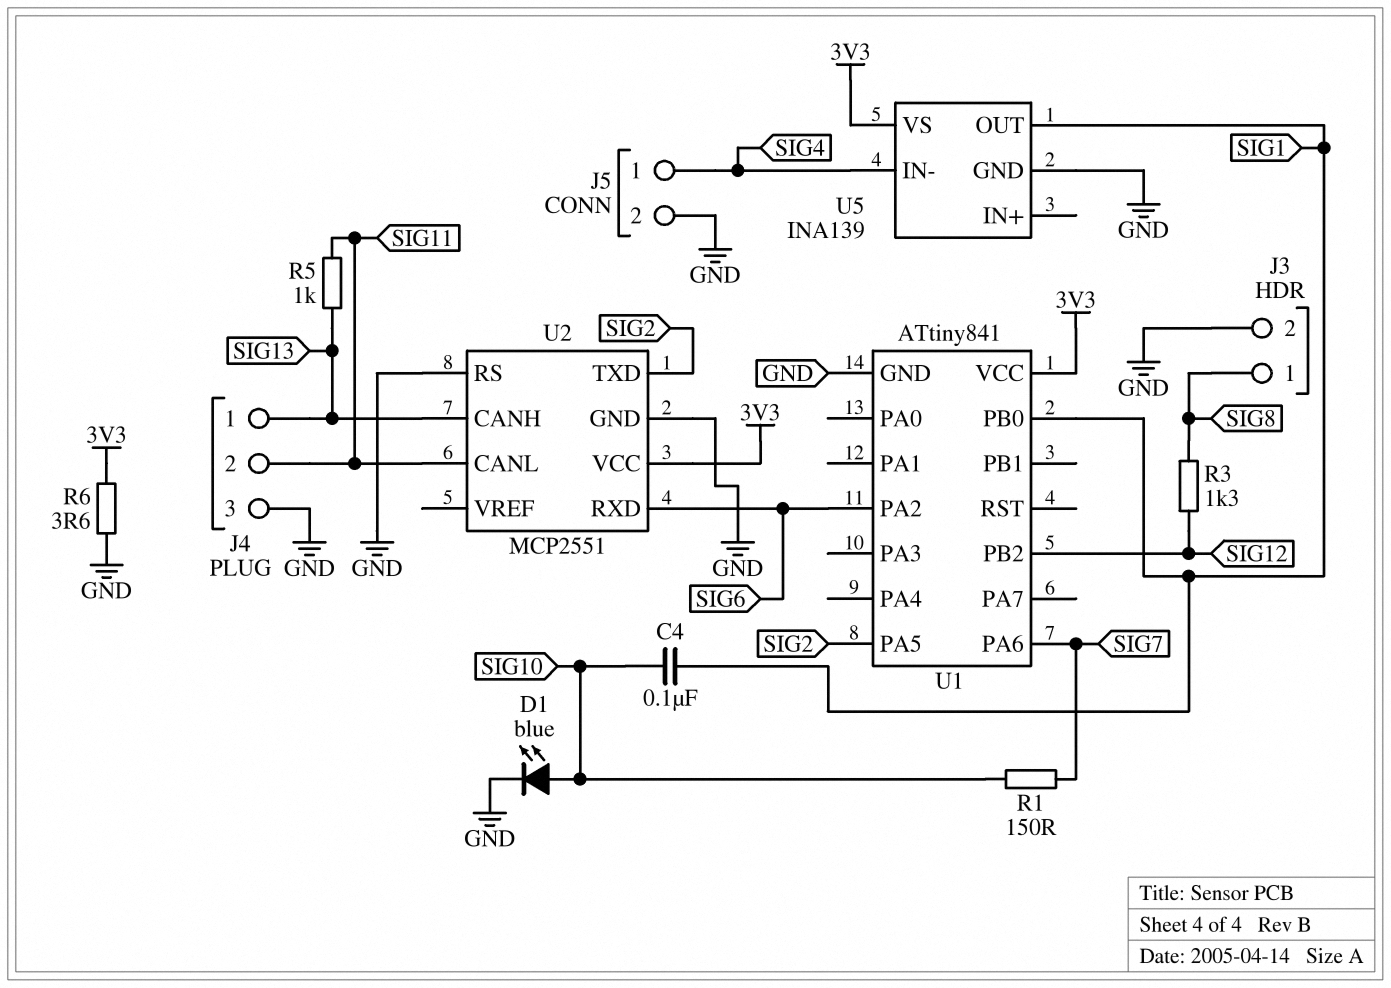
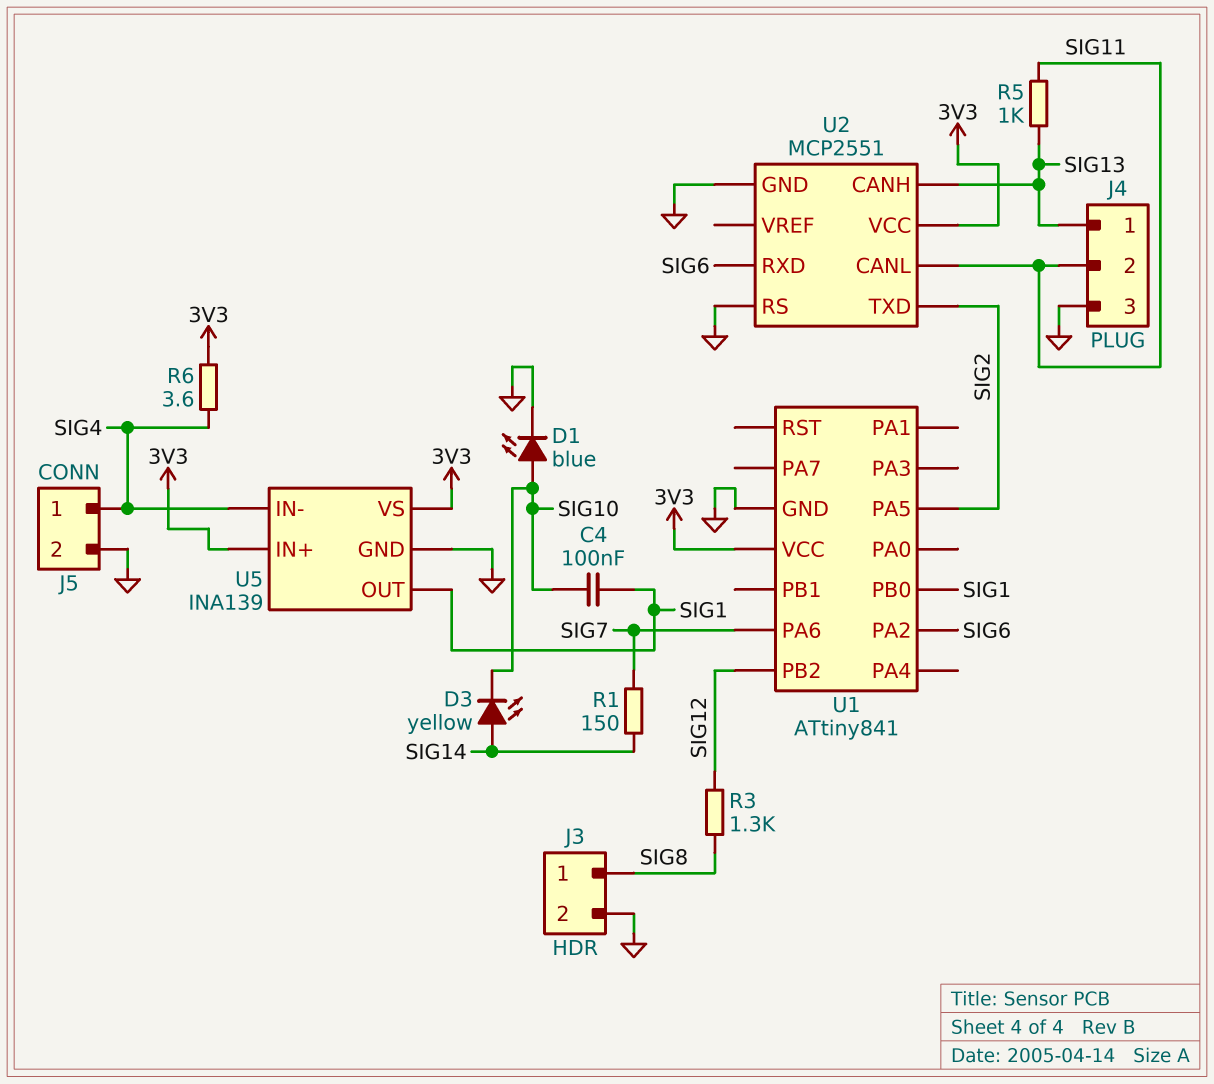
D3: none -> LED yellow (A SIG14, K SIG10)
R1: 150 (SIG7, SIG10) -> 150 (SIG7, SIG14)
R6: 3.6 (3V3, GND) -> 3.6 (3V3, SIG4)
U5 pin IN+: none -> 3V3

